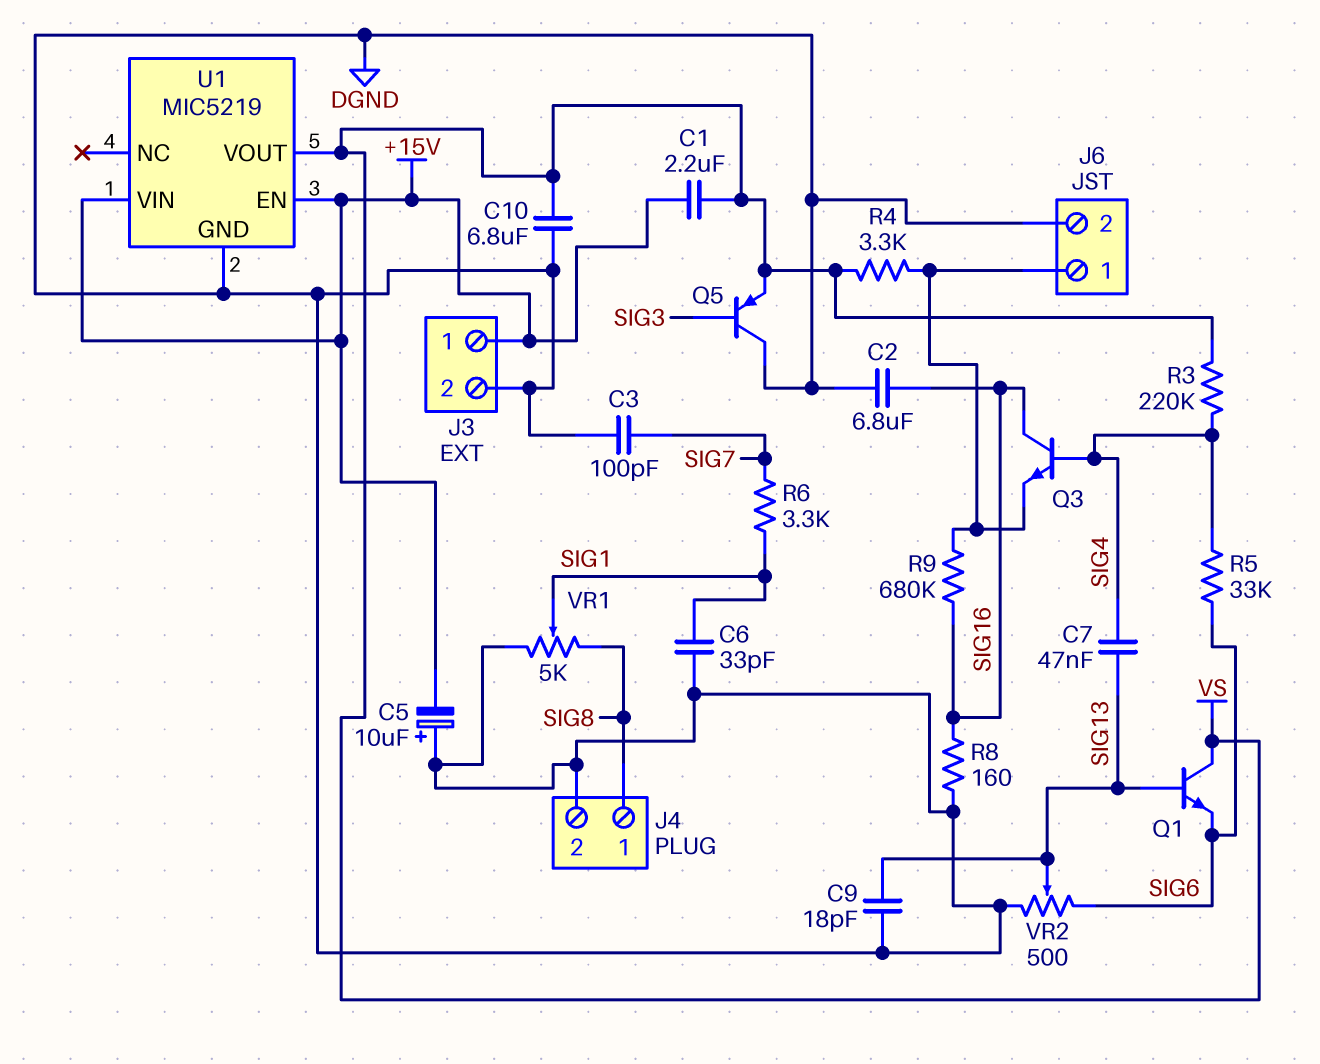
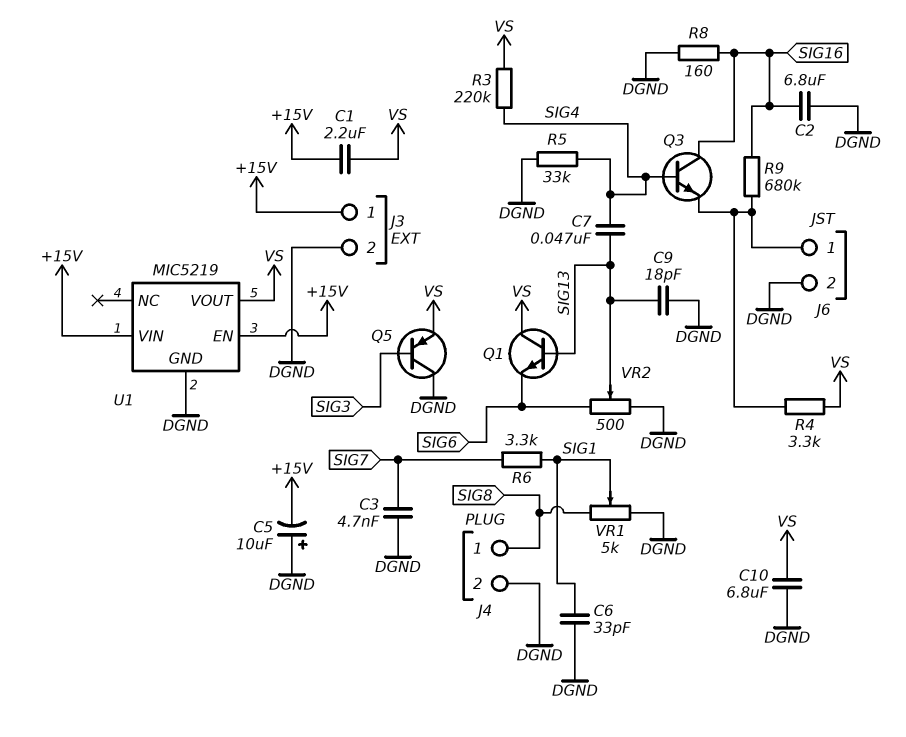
C3: 100pF (DGND, SIG7) -> 4.7nF (DGND, SIG7)
R5: 33k (SIG4, SIG6) -> 33k (DGND, SIG4)

